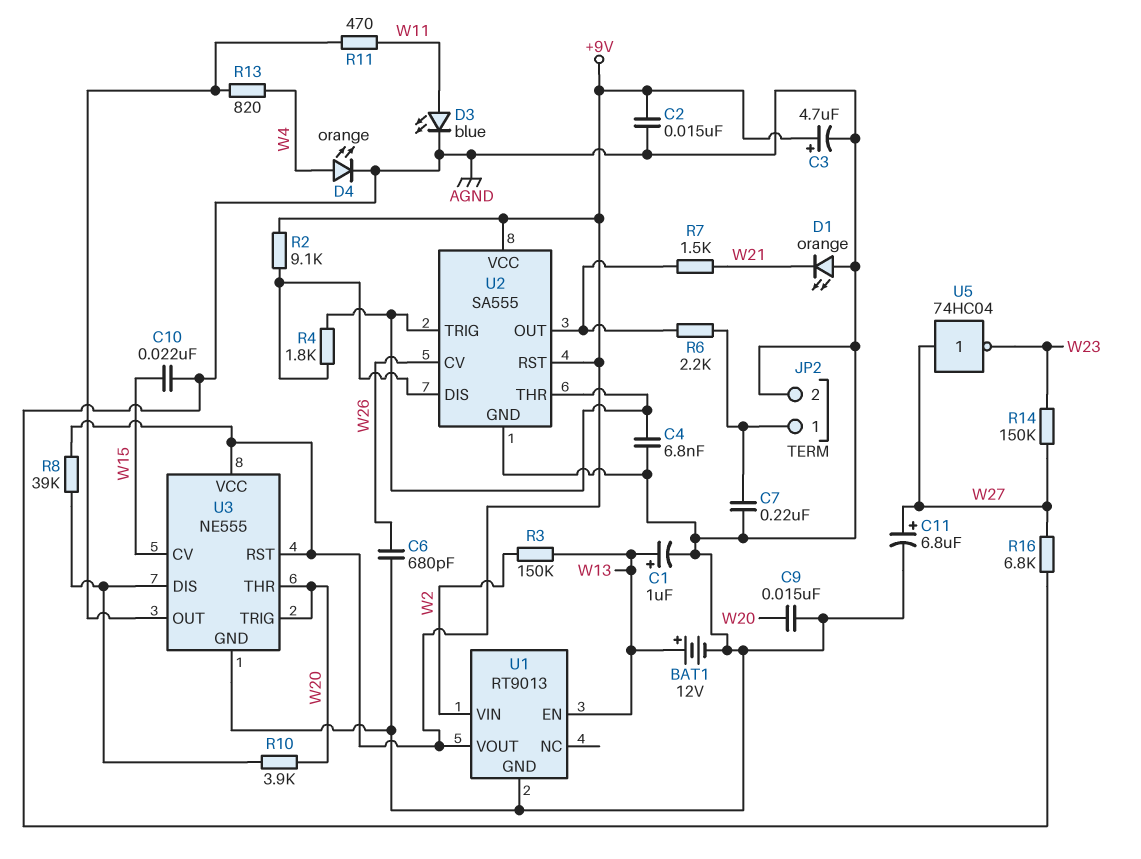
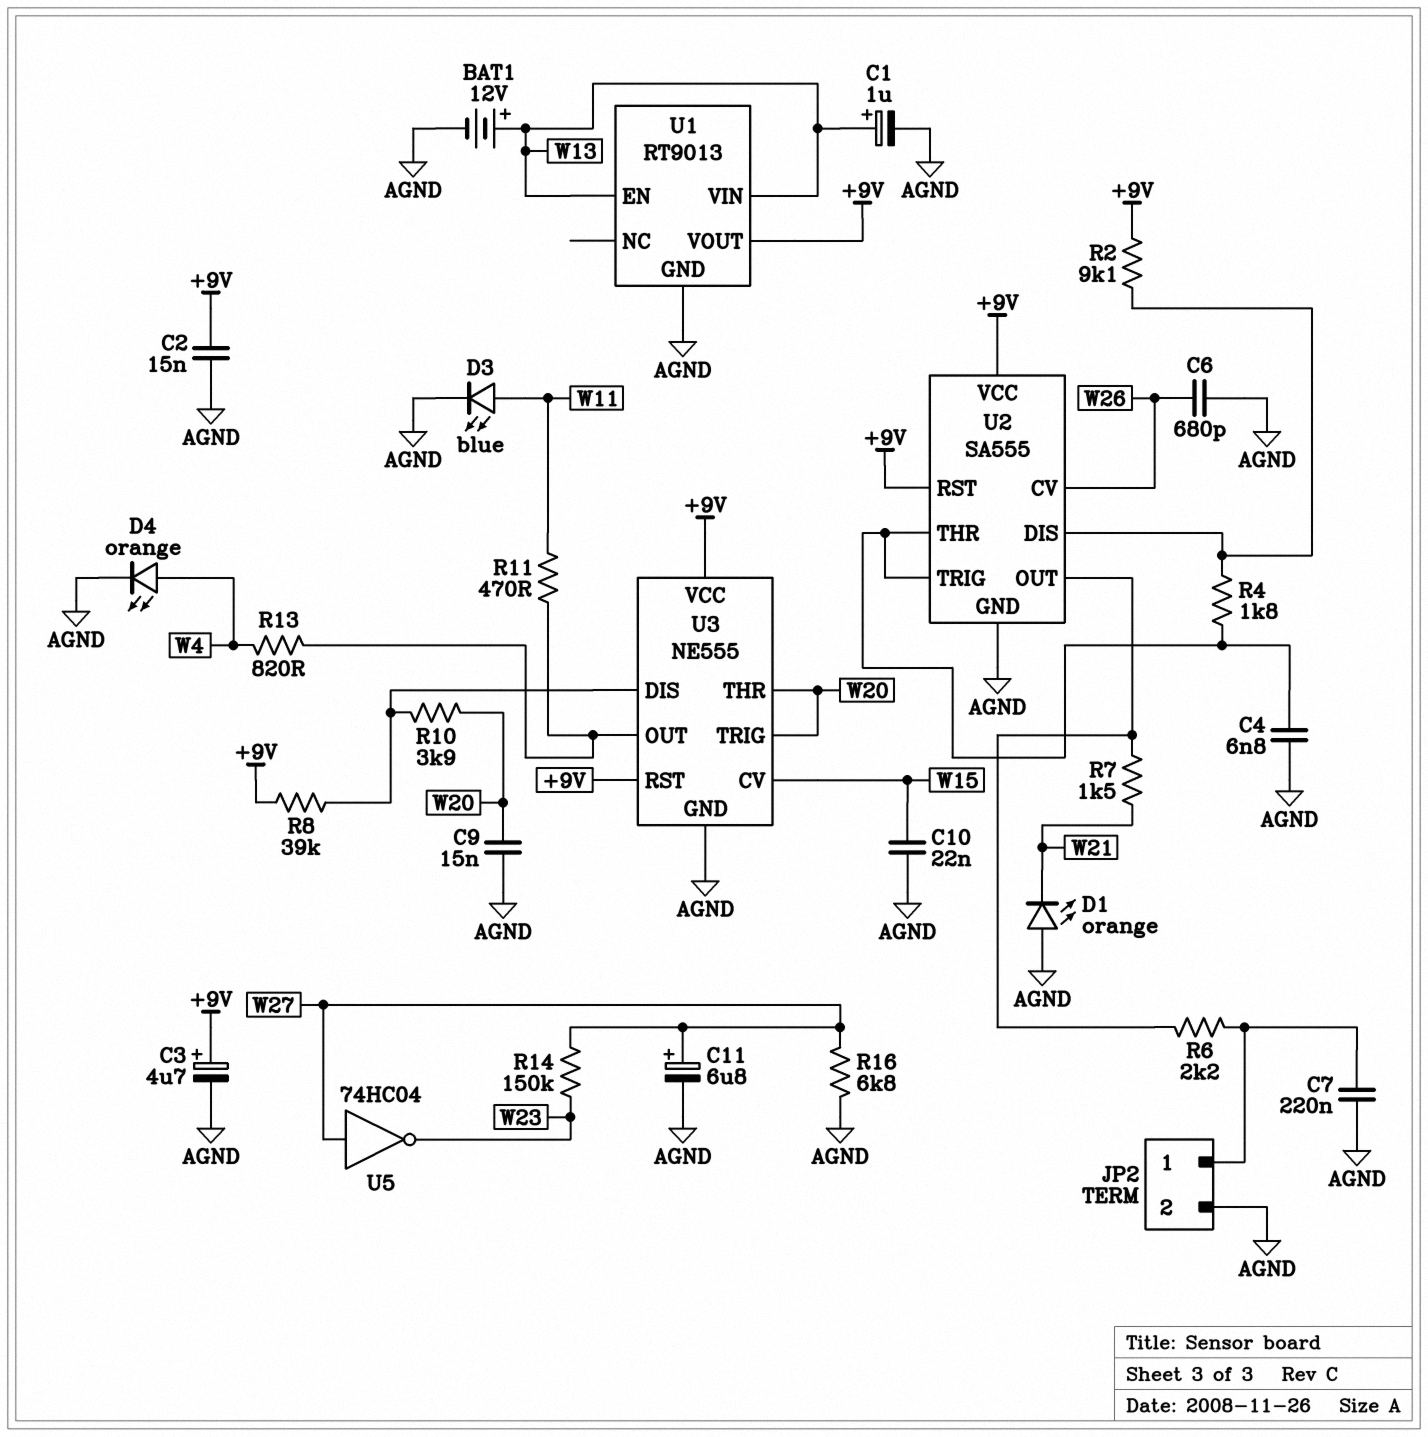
R3: 150k (W2, W13) -> none
U1 pin VIN: W2 -> W13

